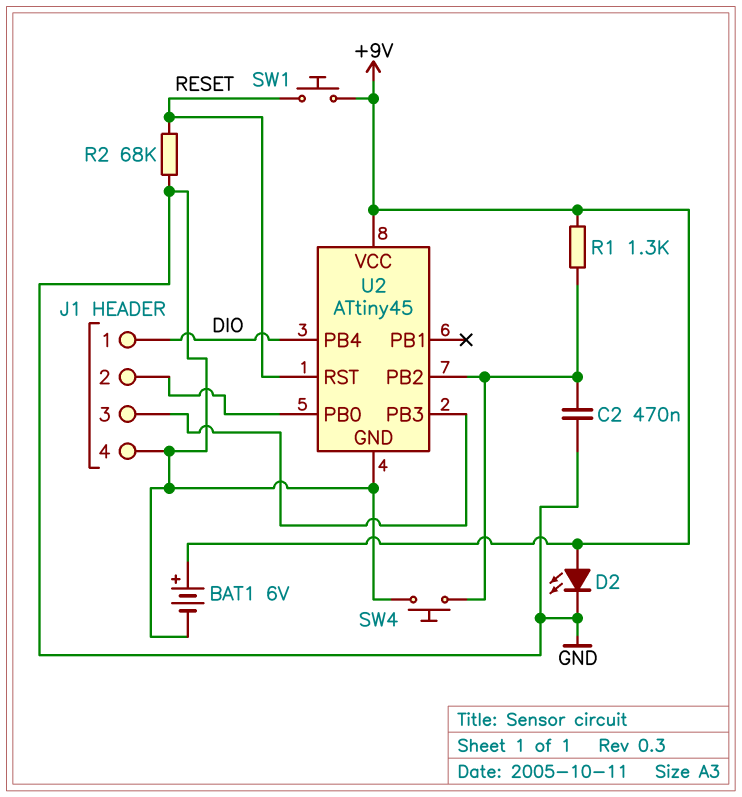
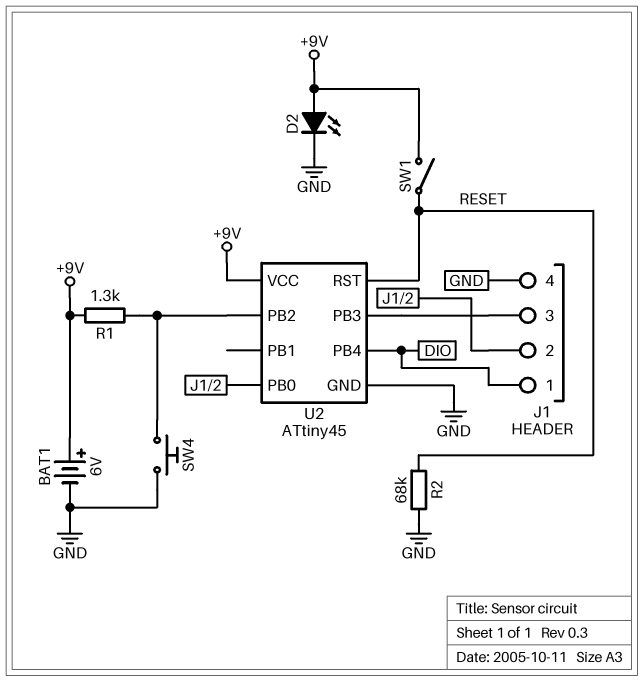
C2: 470nF (GND, U2/PB2) -> none
SW1: button (+9V, RESET) -> switch (+9V, RESET)

